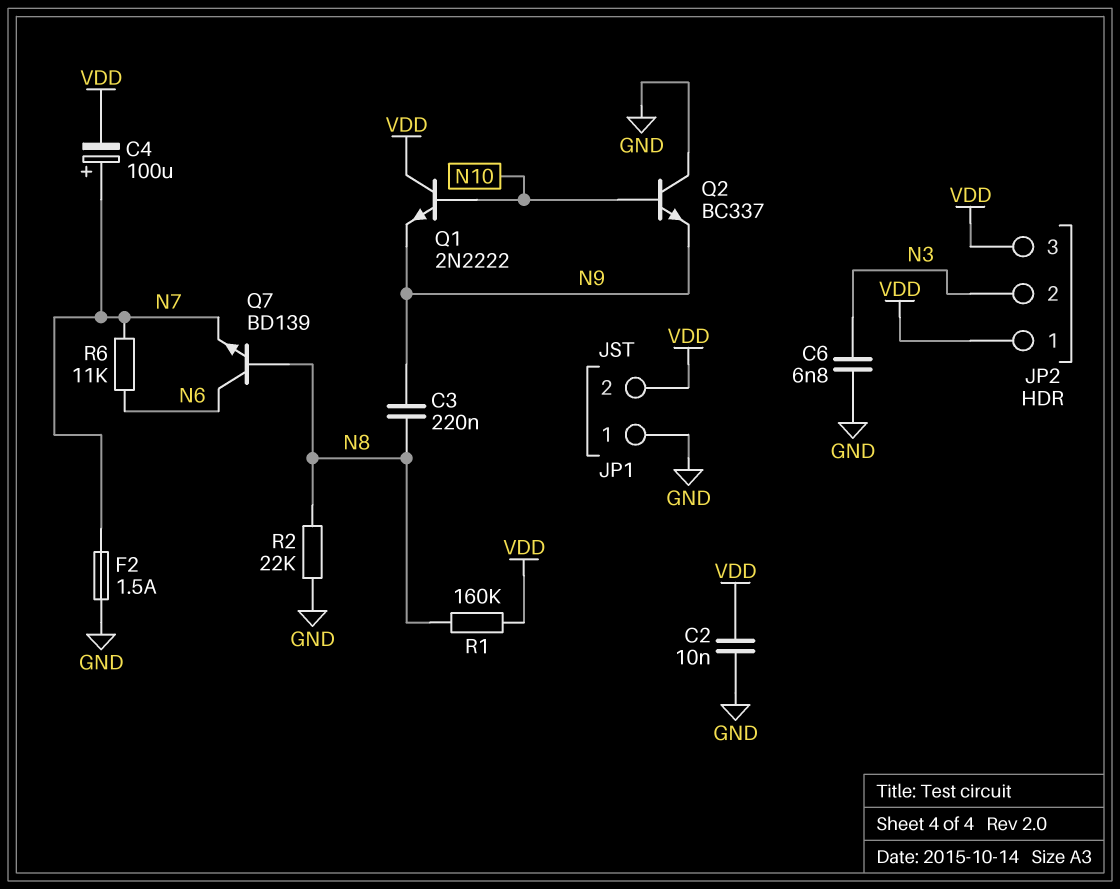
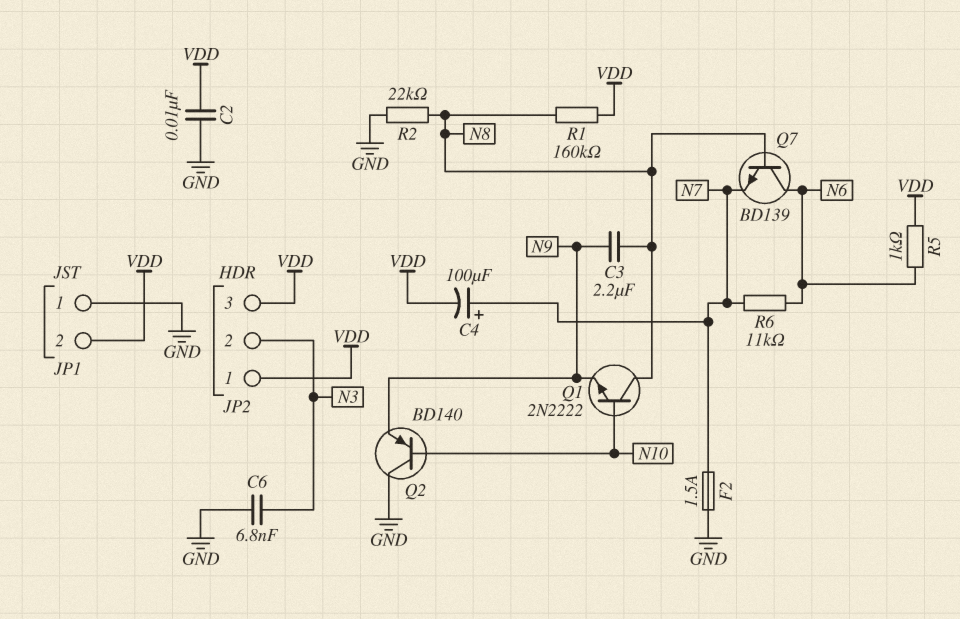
C3: 220nF (N8, N9) -> 2.2uF (N8, N9)
Q1: NPN 2N2222 (B N10, C VDD, E N9) -> NPN 2N2222 (B N10, C N8, E N9)
Q2: NPN BC337 (B N10, C GND, E N9) -> PNP BD140 (B N10, C GND, E N9)
R5: none -> 1k (N6, VDD)

